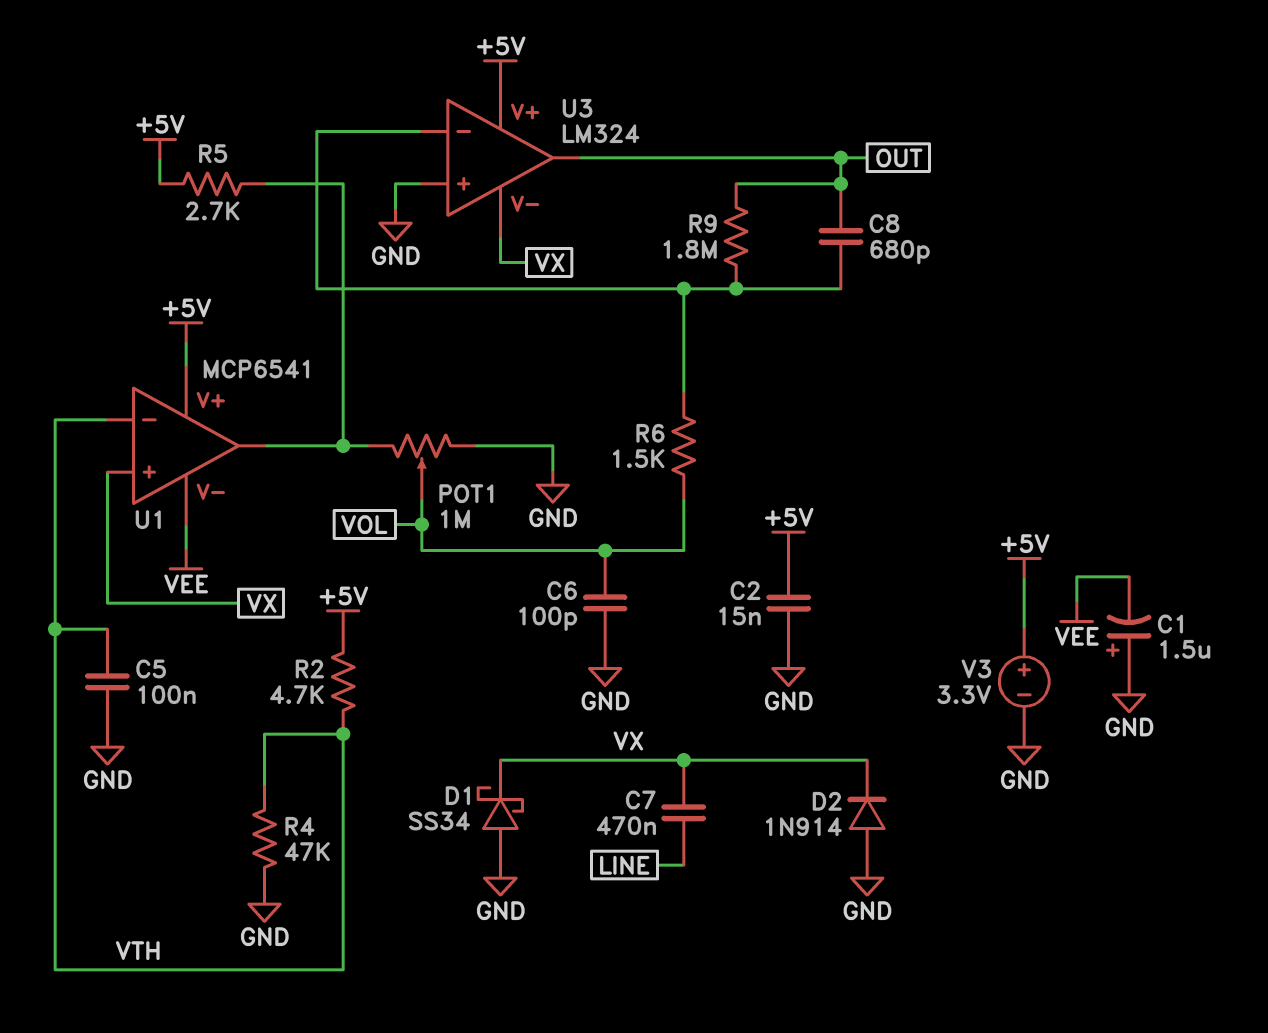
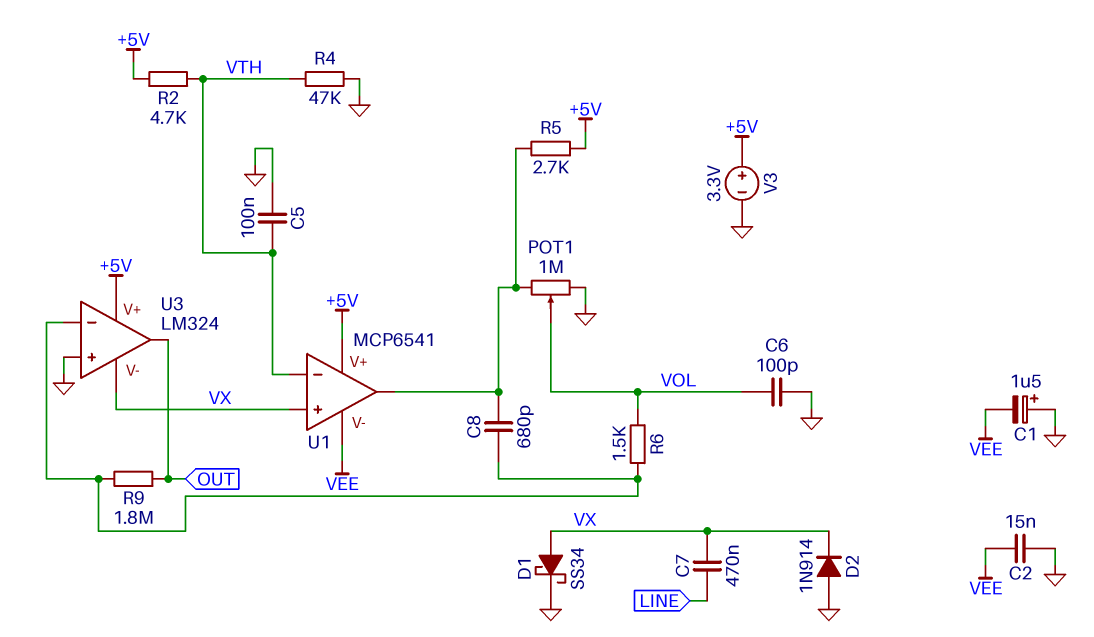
C2: 15nF (+5V, GND) -> 15nF (GND, VEE)
C8: 680pF (OUT, U3/in-) -> 680pF (U1/out, U3/in-)
D1: schottky SS34 (A GND, K VX) -> schottky SS34 (A VX, K GND)

